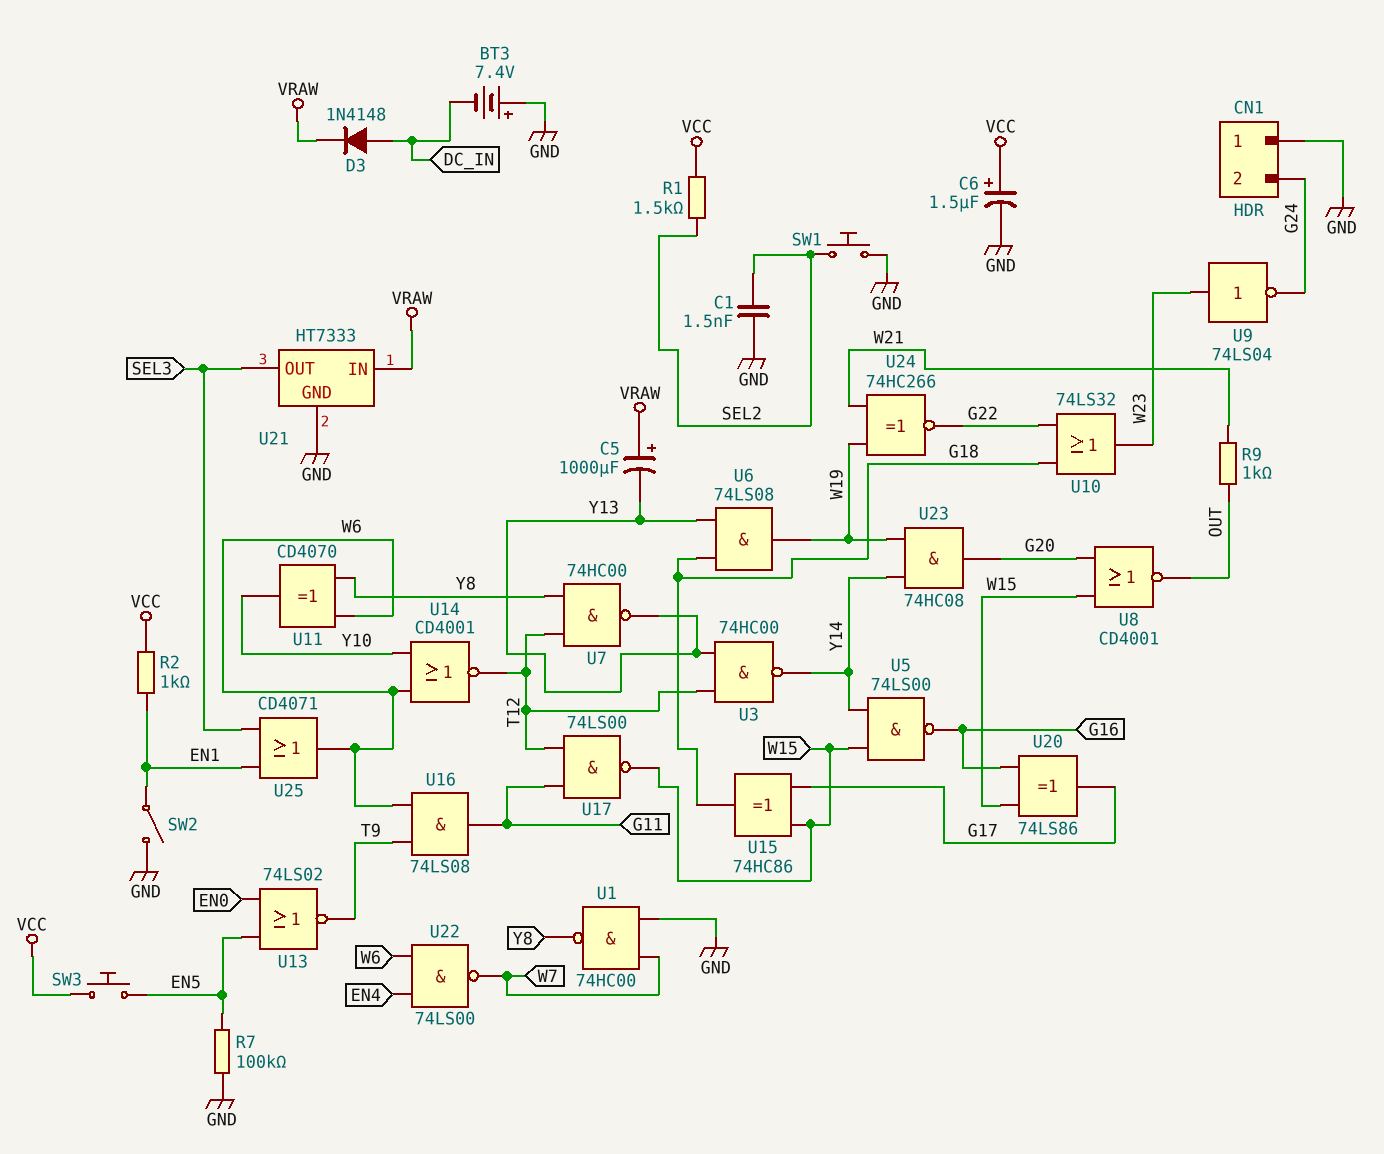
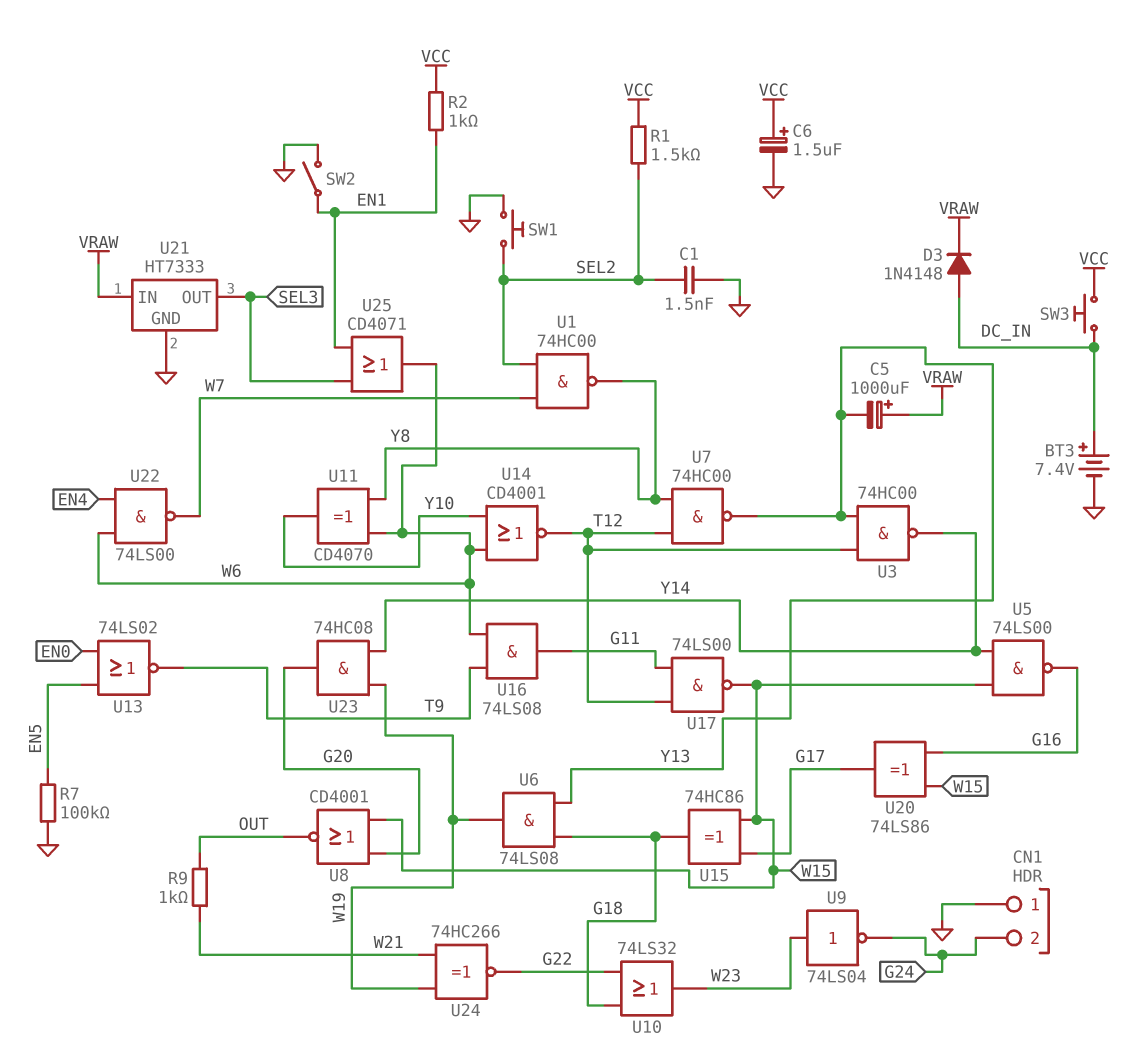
BT3: 7.4V (plus GND, minus DC_IN) -> 7.4V (plus DC_IN, minus GND)
SW3: button (EN5, VCC) -> button (DC_IN, VCC)
U1: NAND 74HC00 (in GND, in W7, out Y8) -> NAND 74HC00 (in SEL2, in W7, out Y8)

